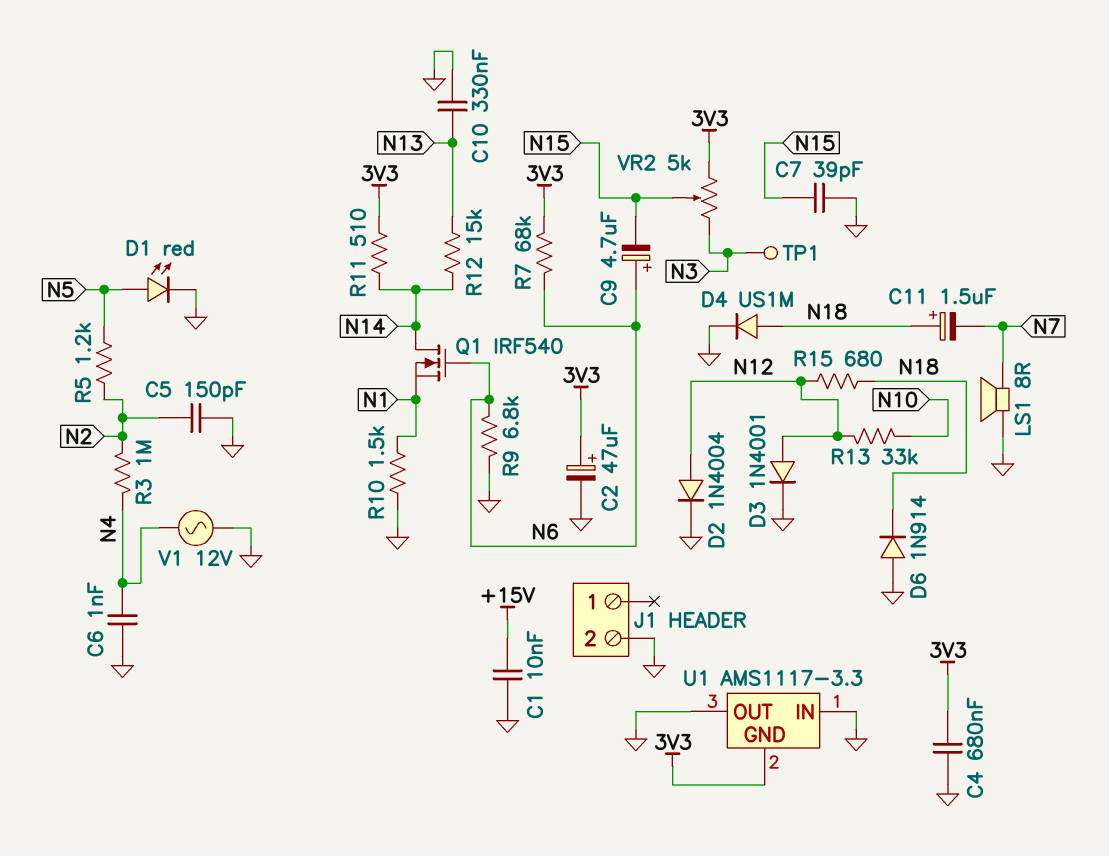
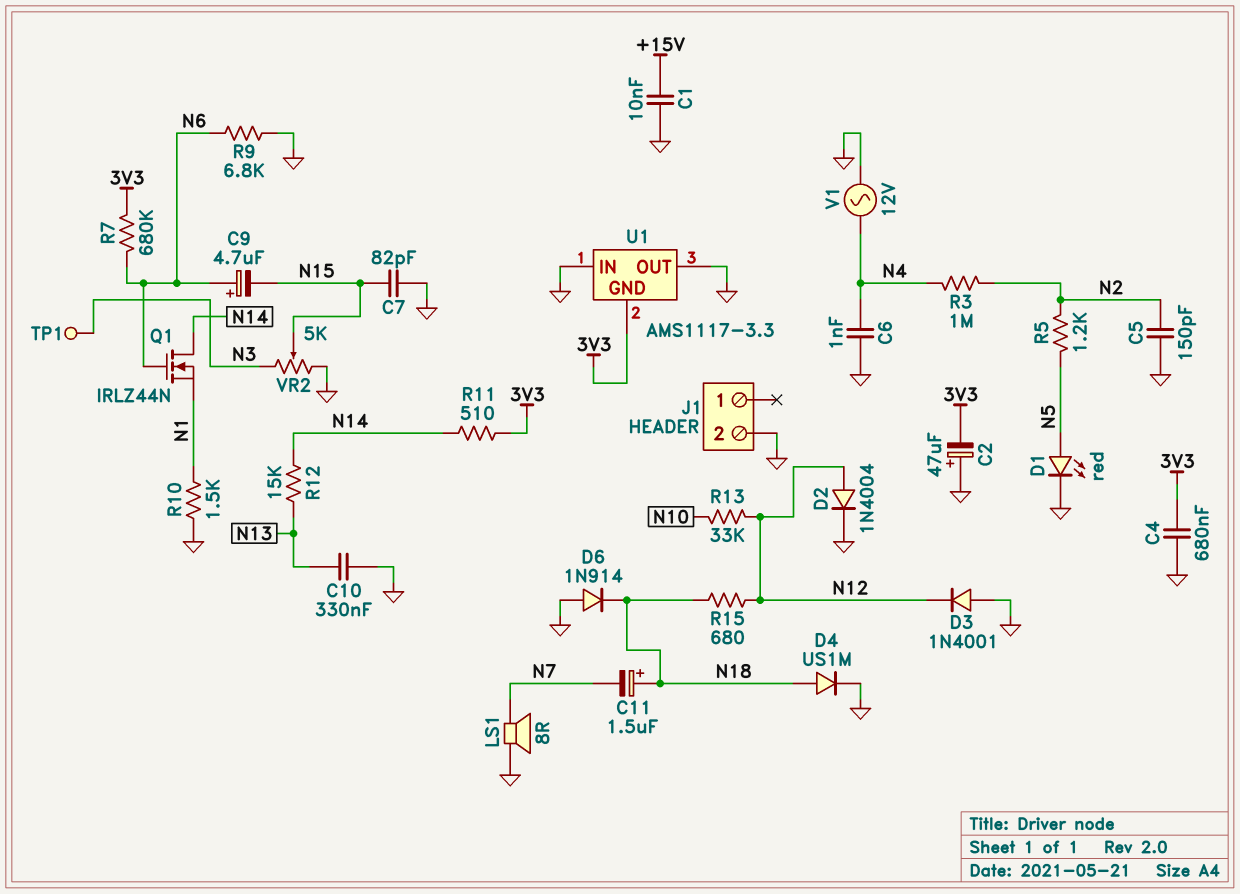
C2: 47uF (plus 3V3, minus GND) -> 47uF (plus GND, minus 3V3)
C7: 39pF (GND, N15) -> 82pF (GND, N15)
D3: diode 1N4001 (A N12, K GND) -> diode 1N4001 (A GND, K N12)
Q1: NMOS IRF540 (G N6, D N14, S N1) -> NMOS IRLZ44N (G N6, D N14, S N1)
R7: 68k (3V3, N6) -> 680k (3V3, N6)
VR2: 5k (3V3, N3, wiper N15) -> 5k (GND, N3, wiper N15)

